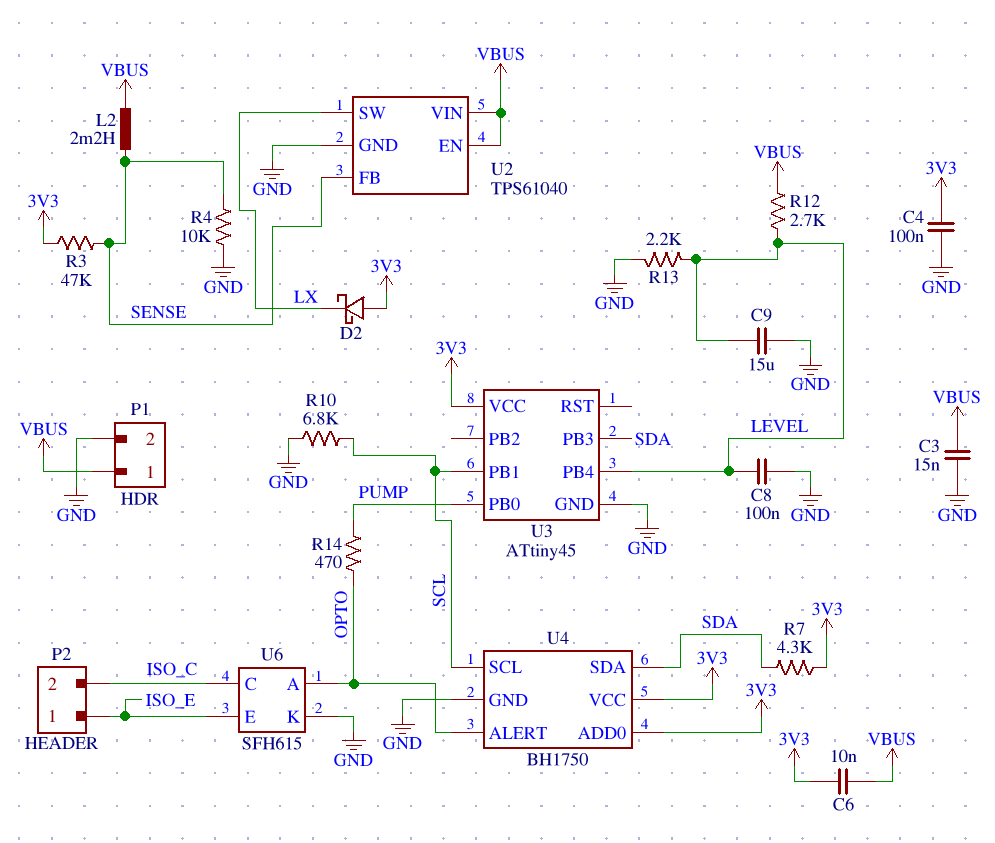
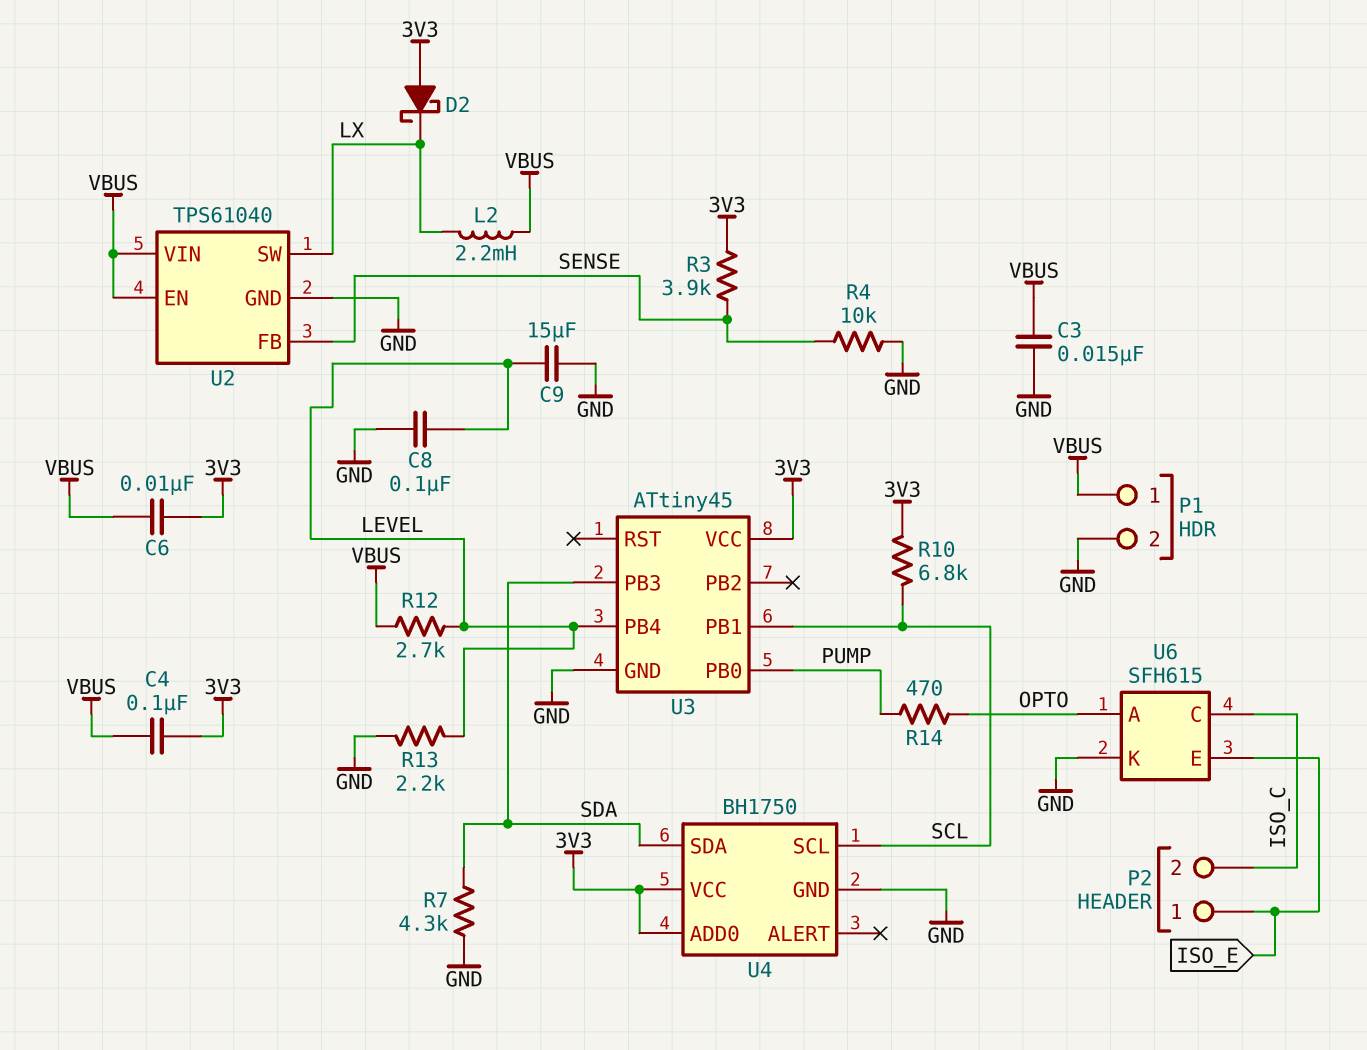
C4: 100nF (3V3, GND) -> 100nF (3V3, VBUS)
L2: 2.2mH (SENSE, VBUS) -> 2.2mH (LX, VBUS)
R3: 47k (3V3, SENSE) -> 3.9k (3V3, SENSE)
R7: 4.3k (3V3, SDA) -> 4.3k (GND, SDA)
R10: 6.8k (GND, SCL) -> 6.8k (3V3, SCL)
U4 pin ALERT: OPTO -> none

